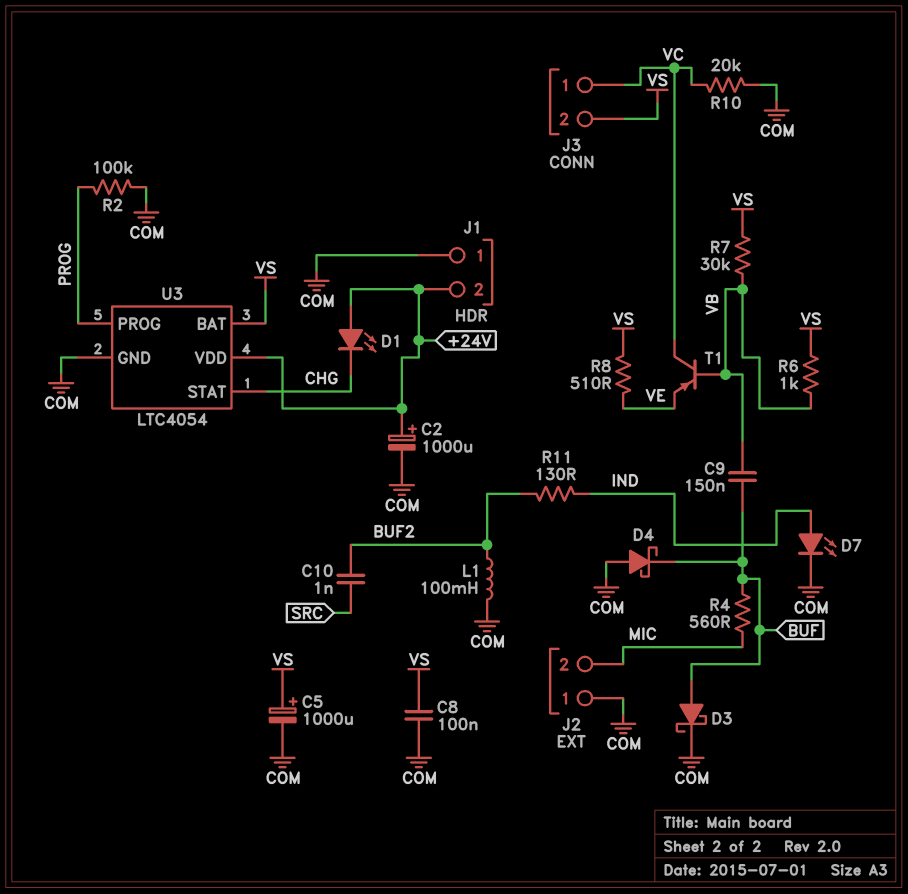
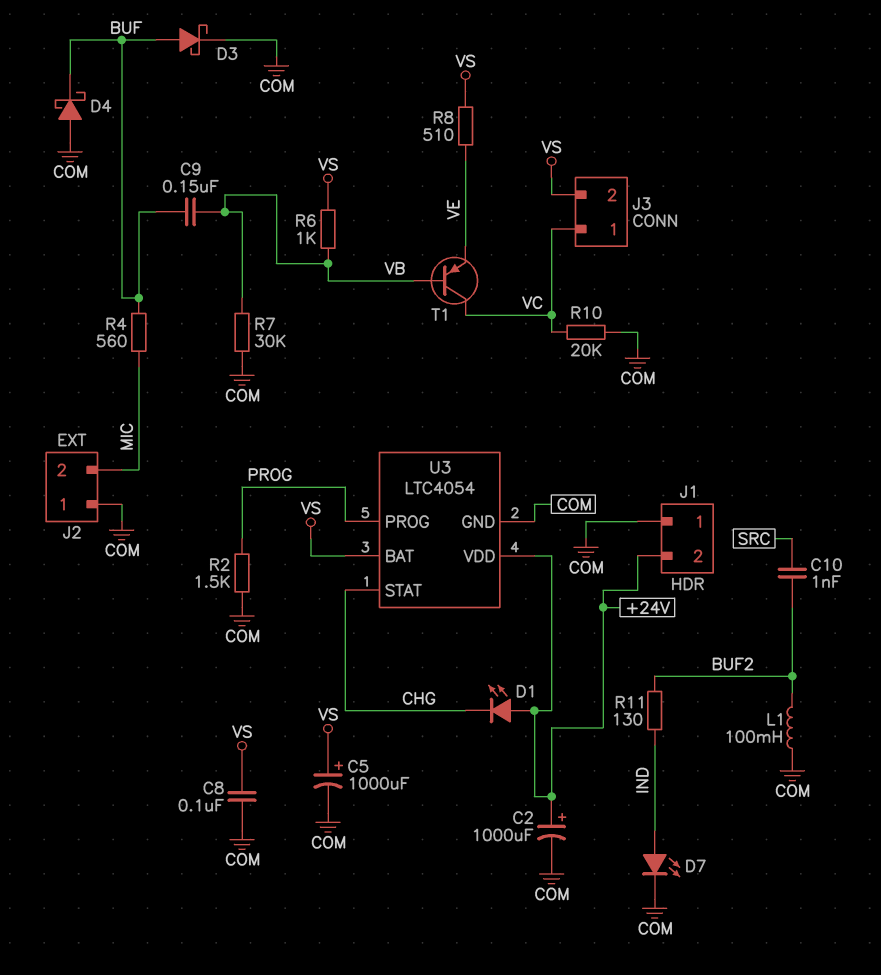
R2: 100k (COM, PROG) -> 1.5k (COM, PROG)
R7: 30k (VB, VS) -> 30k (COM, VB)

